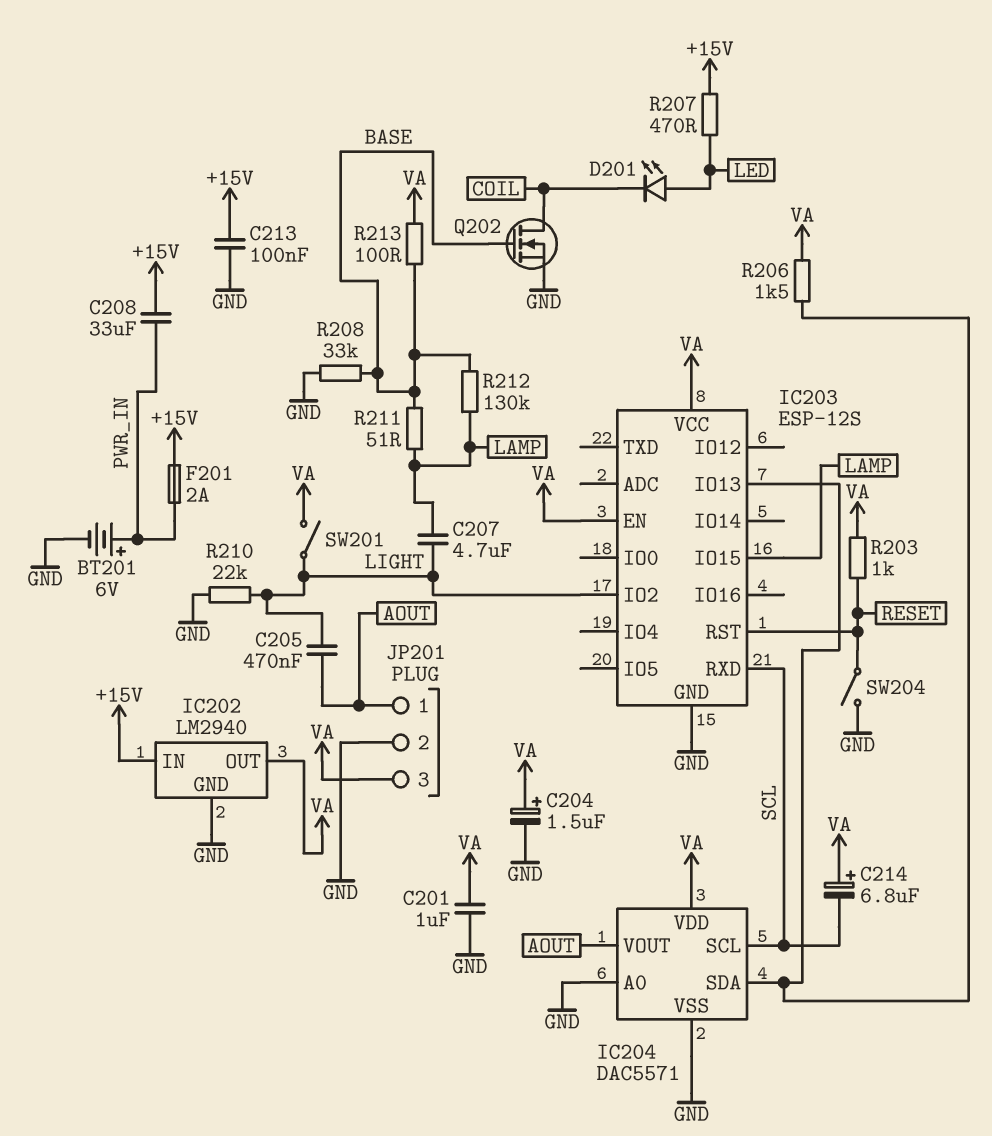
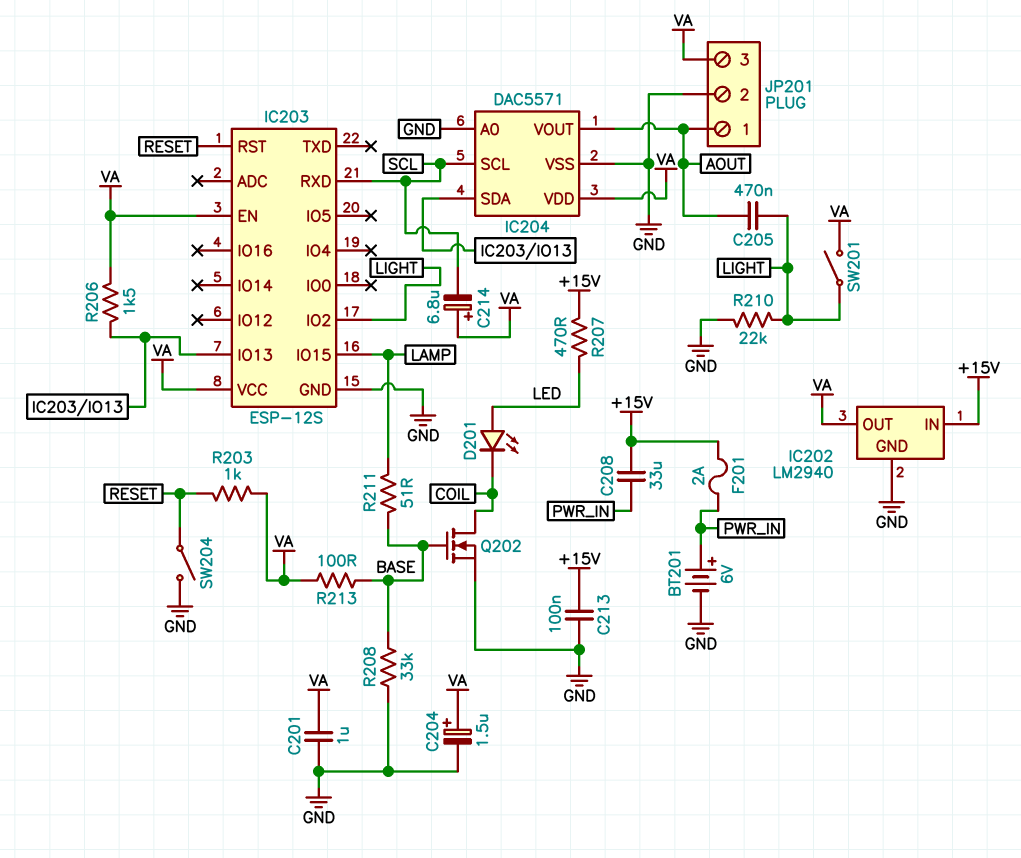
C207: 4.7uF (LAMP, LIGHT) -> none
R212: 130k (BASE, LAMP) -> none

